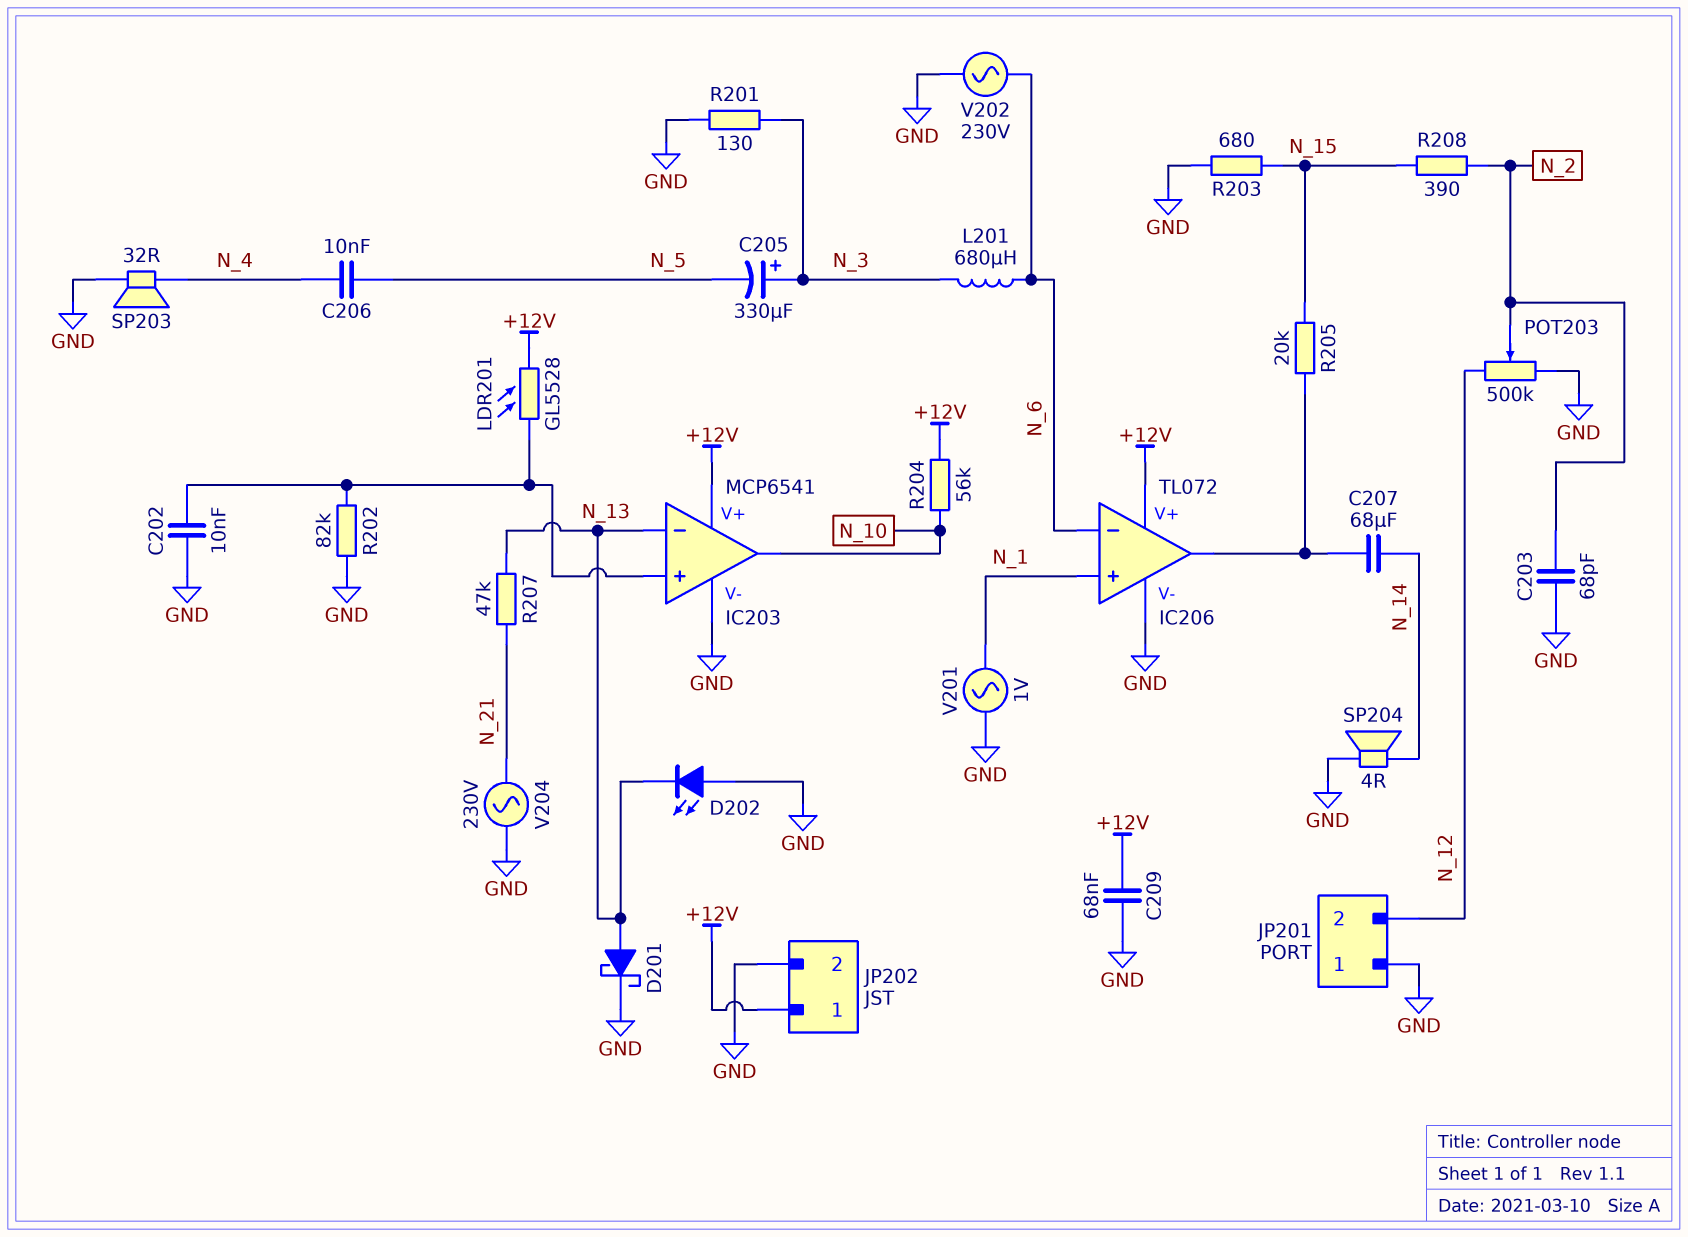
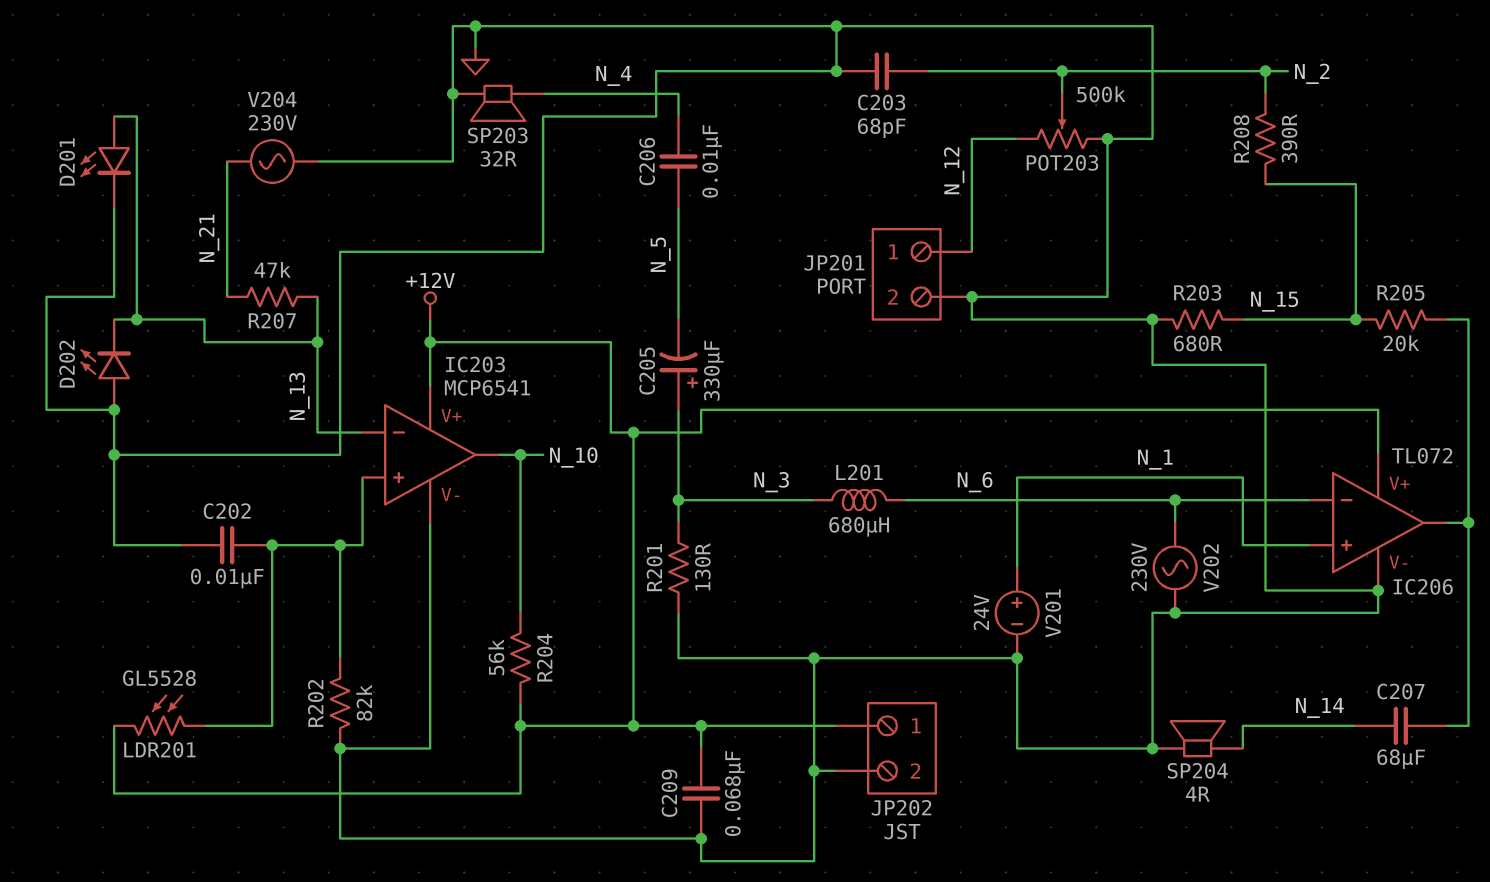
D201: schottky (A N_13, K GND) -> LED (A N_13, K GND)
JP201 pin 1: GND -> N_12
JP201 pin 2: N_12 -> GND
V201: AC 1V (GND, N_1) -> 24V (plus N_1, minus GND)

